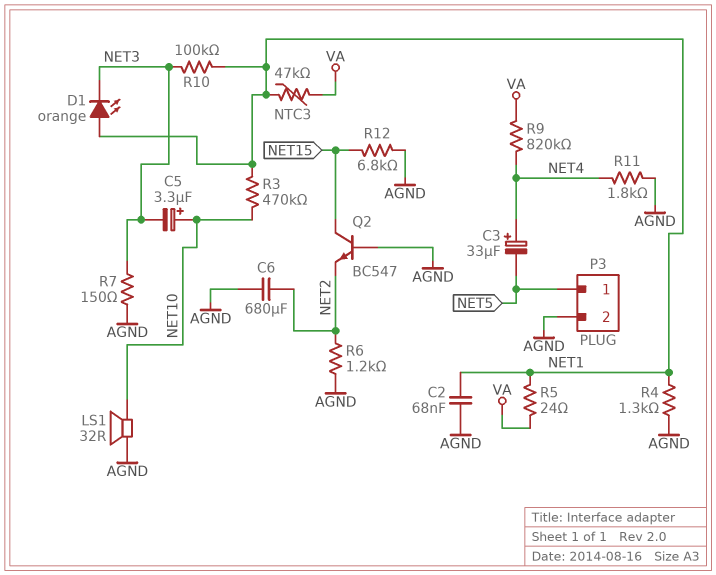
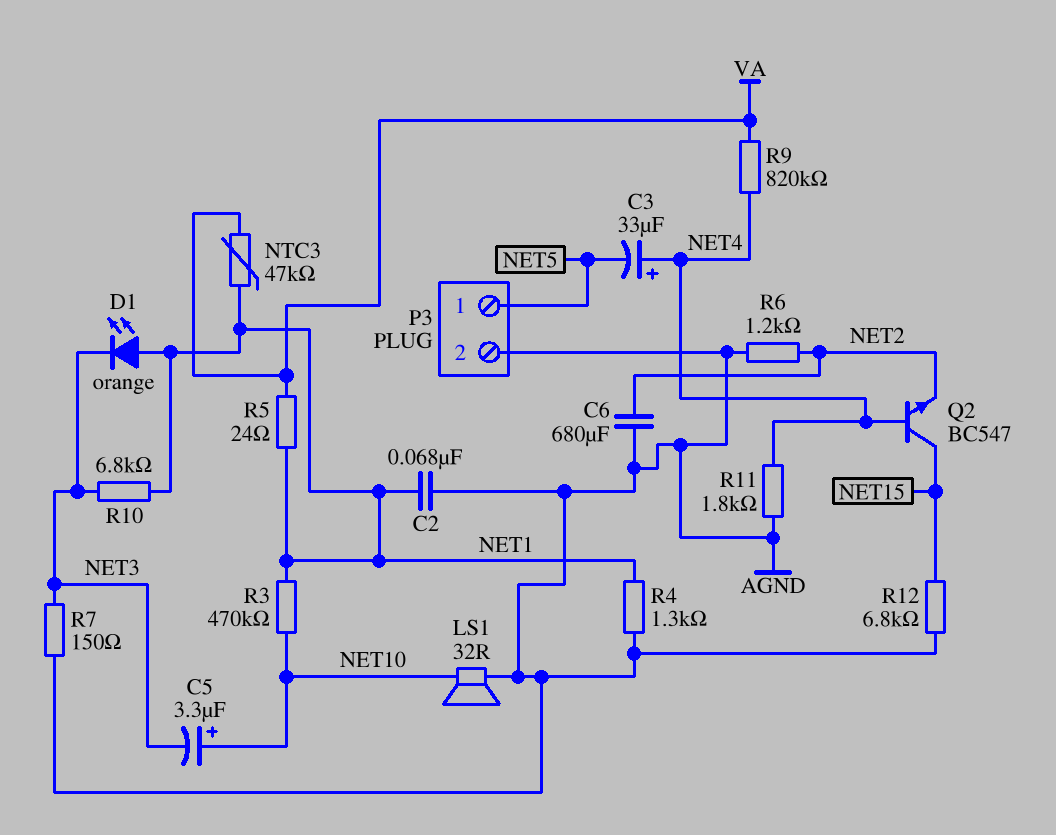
Q2: NPN BC547 (B AGND, C NET15, E NET2) -> NPN BC547 (B NET4, C NET15, E NET2)
R10: 100k (NET1, NET3) -> 6.8k (NET1, NET3)

